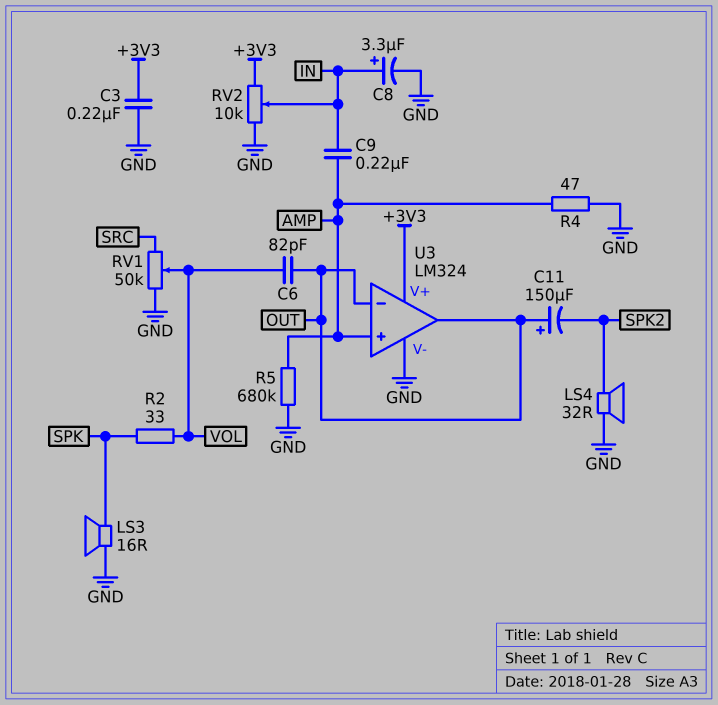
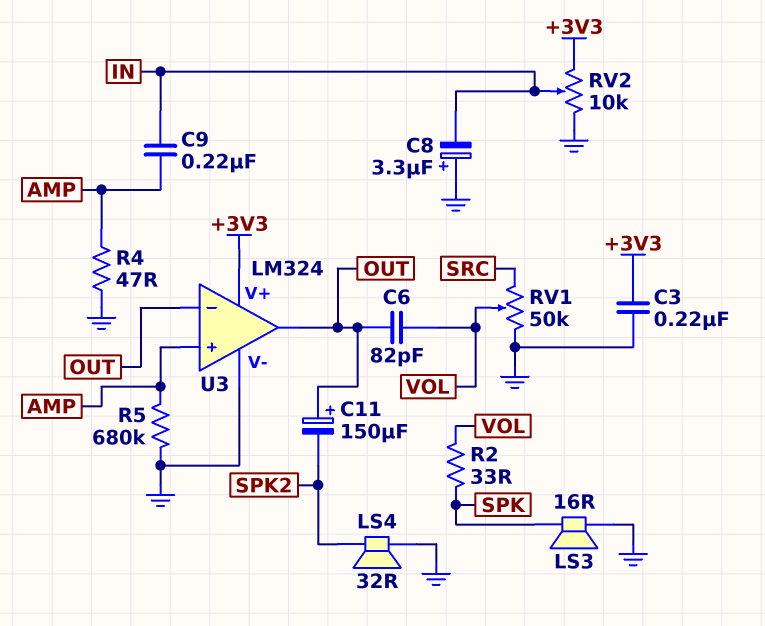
C8: 3.3uF (plus IN, minus GND) -> 3.3uF (plus GND, minus IN)

